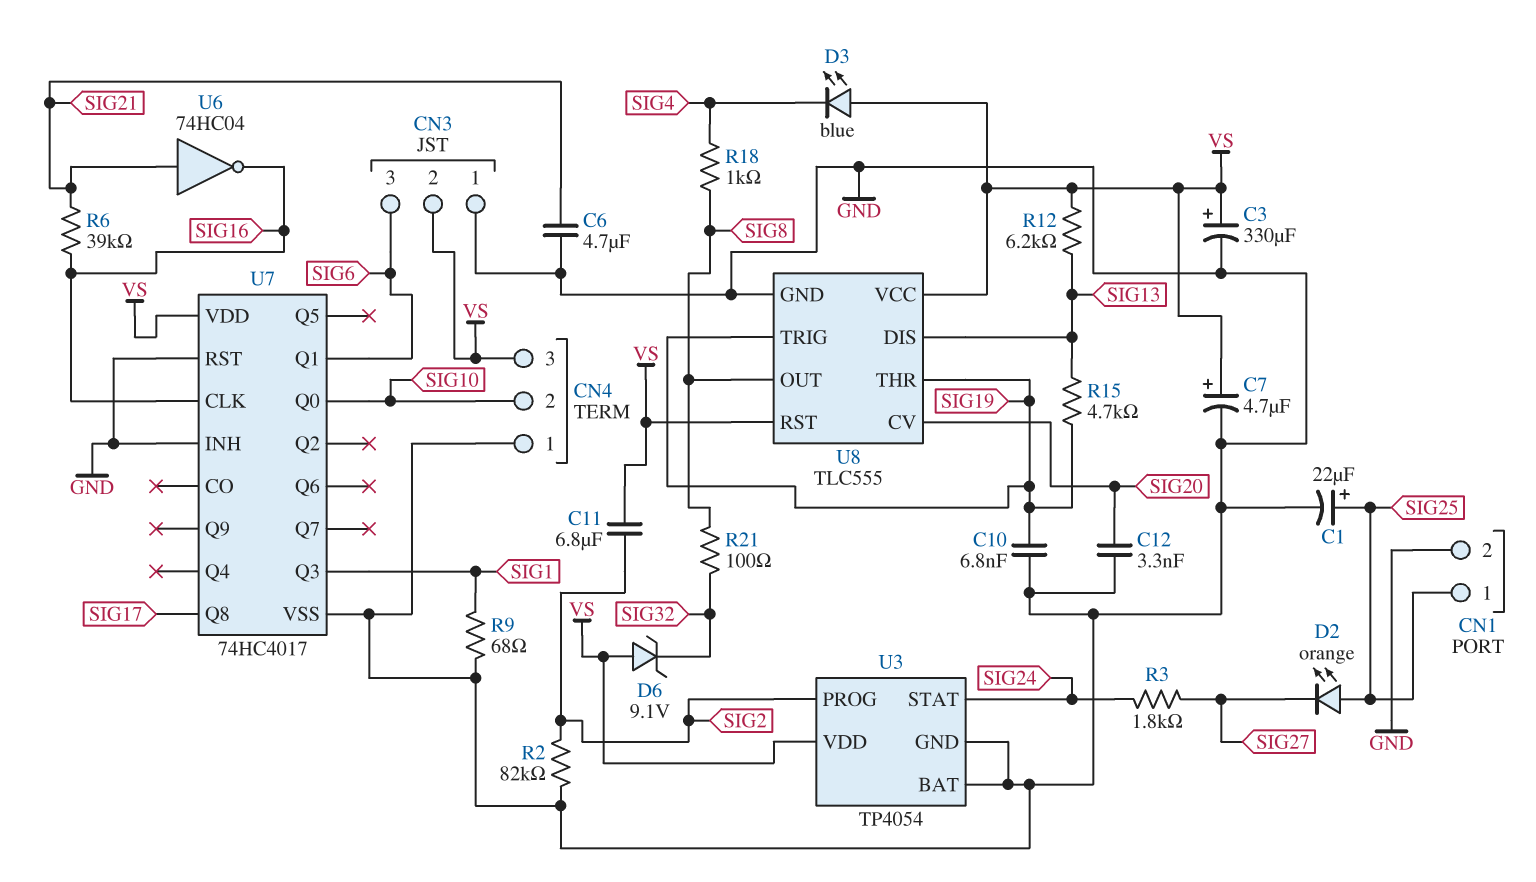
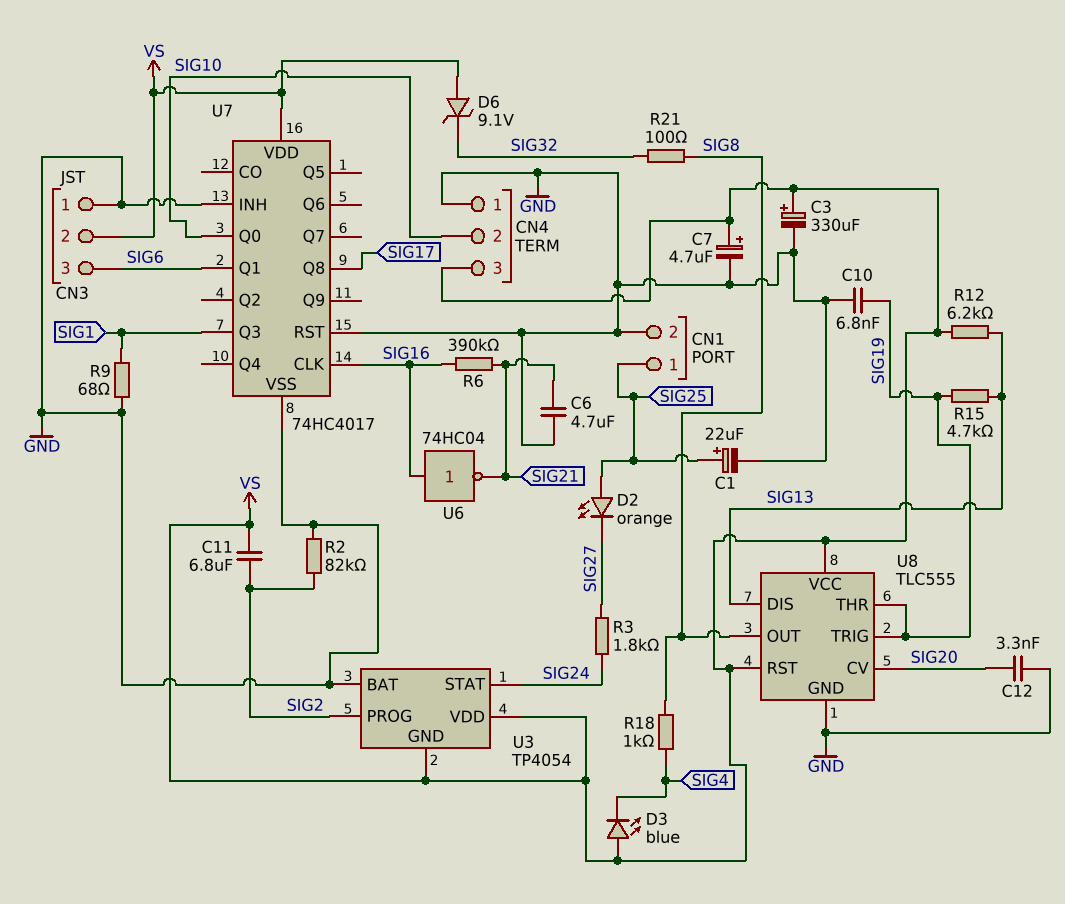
R6: 39k (SIG16, SIG21) -> 390k (SIG16, SIG21)
U3 pin GND: GND -> VS
U6: NOT 74HC04 (in SIG21, out SIG16) -> NOT 74HC04 (in SIG16, out SIG21)

